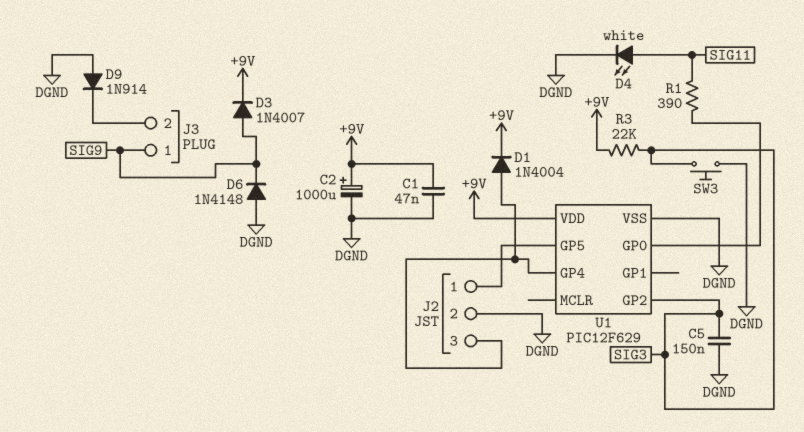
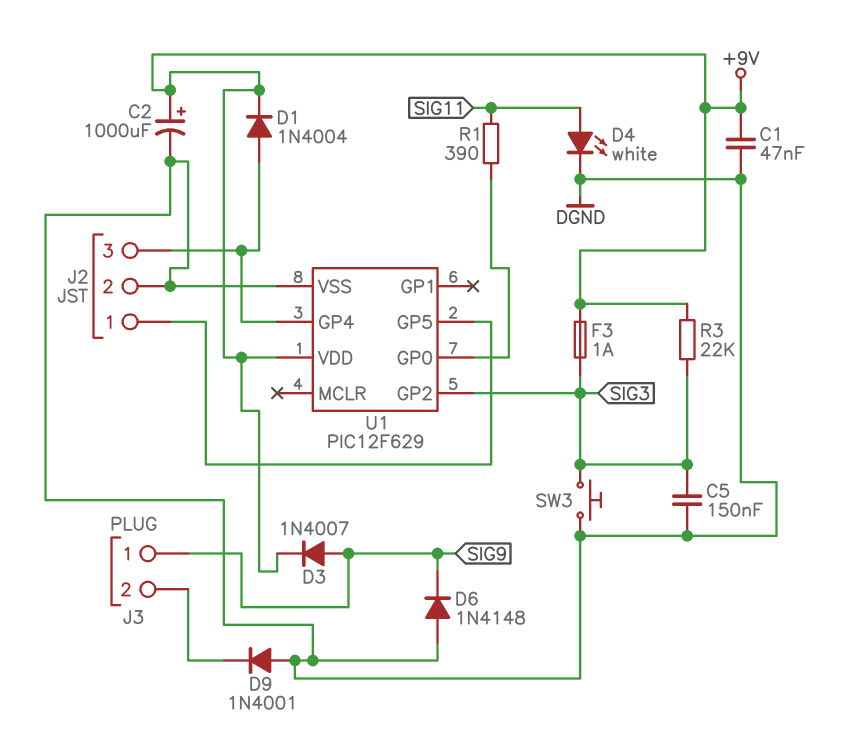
D9: diode 1N914 (A DGND, K J3/2) -> diode 1N4001 (A DGND, K J3/2)
F3: none -> 1A (+9V, SIG3)

